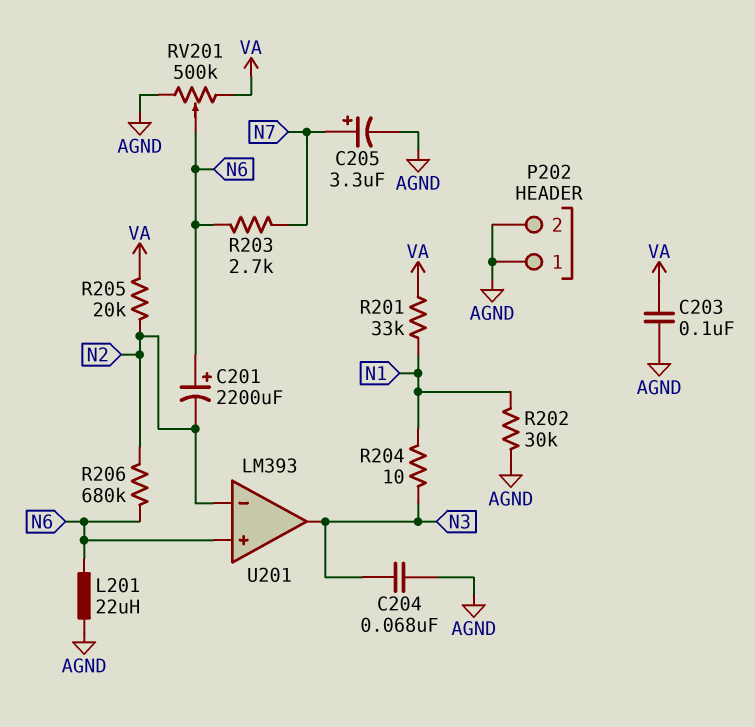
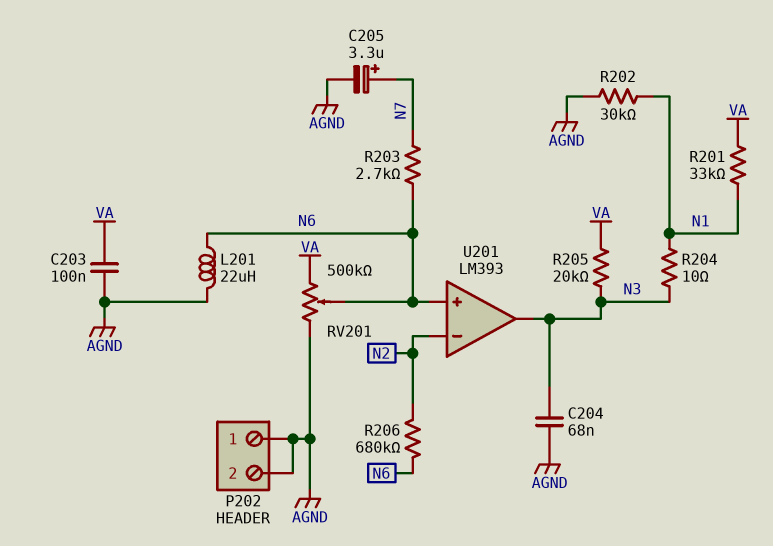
C201: 2200uF (plus N6, minus N2) -> none
R205: 20k (N2, VA) -> 20k (N3, VA)

